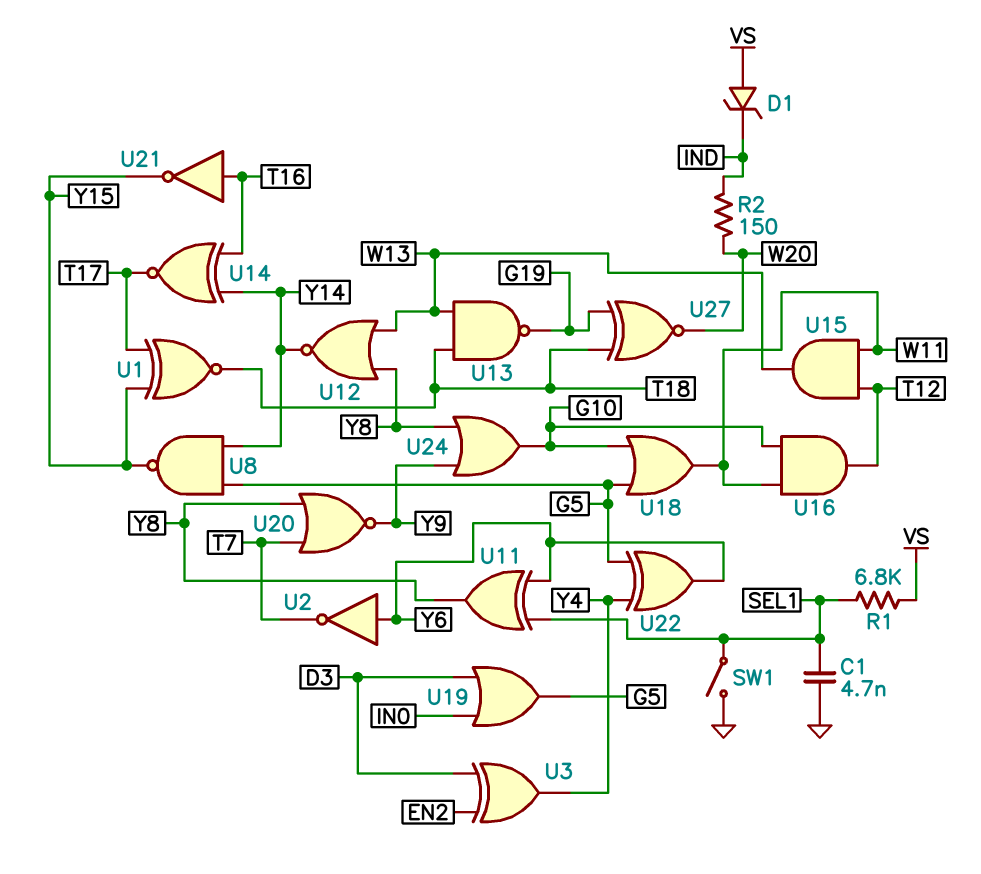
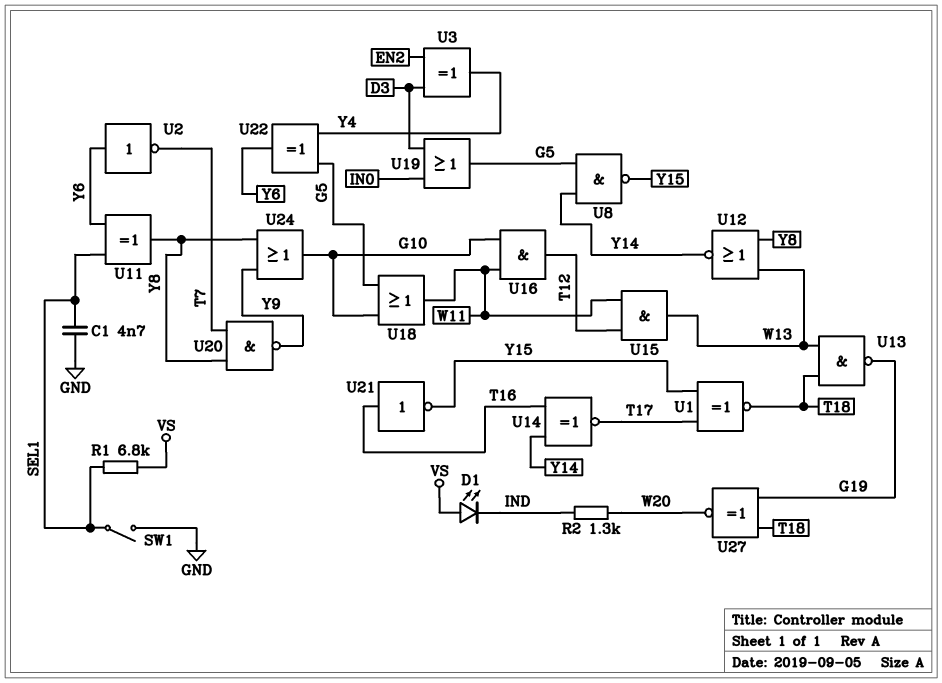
D1: zener (A VS, K IND) -> LED (A VS, K IND)
R2: 150 (IND, W20) -> 1.3k (IND, W20)
U20: NOR (in T7, in Y8, out Y9) -> NAND (in T7, in Y8, out Y9)

